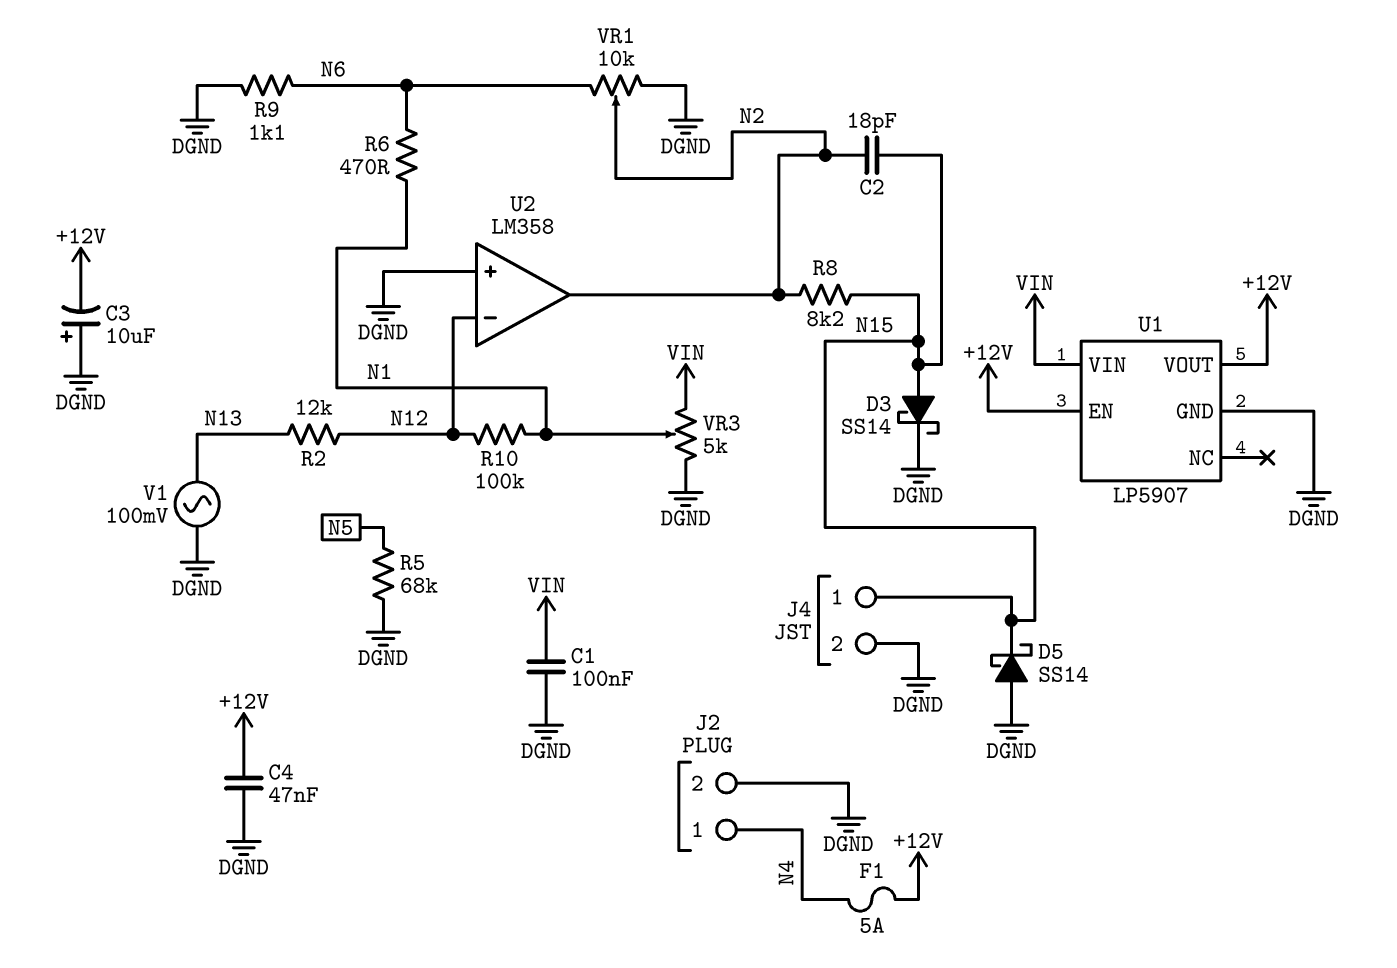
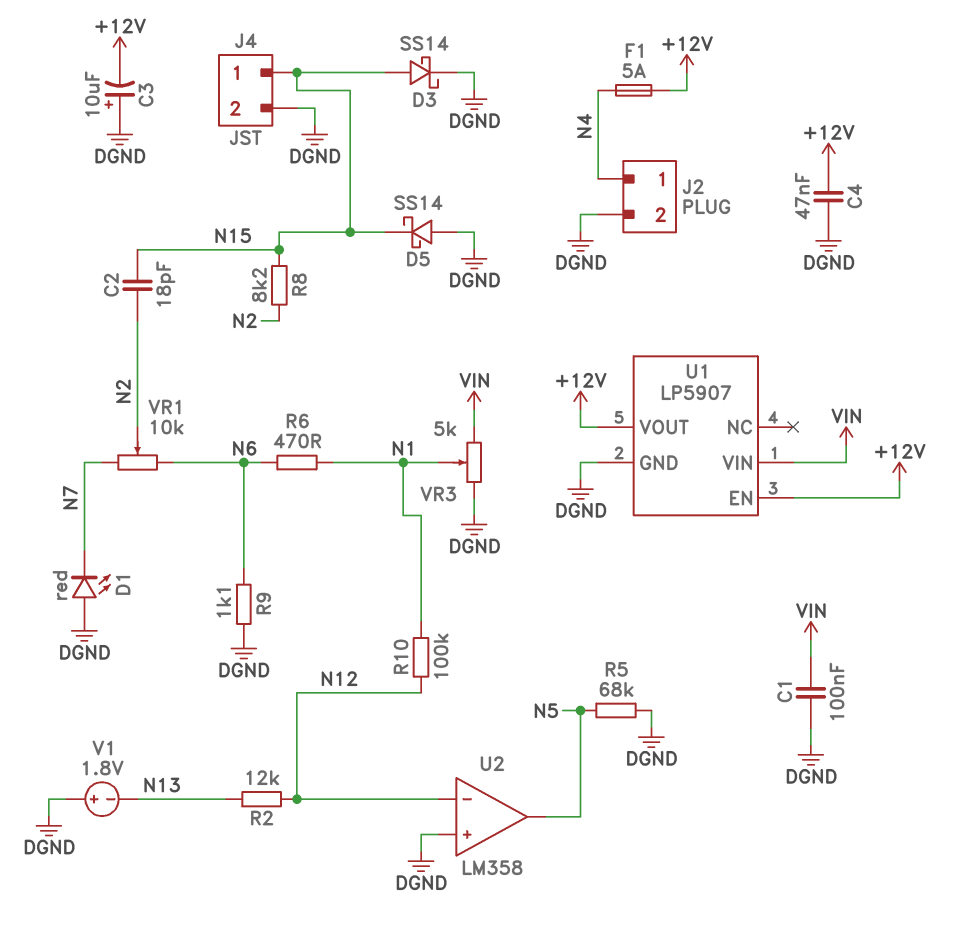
D1: none -> LED red (A DGND, K N7)
U2 pin out: N2 -> N5
V1: AC 100mV (DGND, N13) -> 1.8V (plus DGND, minus N13)
VR1: 10k (DGND, N6, wiper N2) -> 10k (N6, N7, wiper N2)

